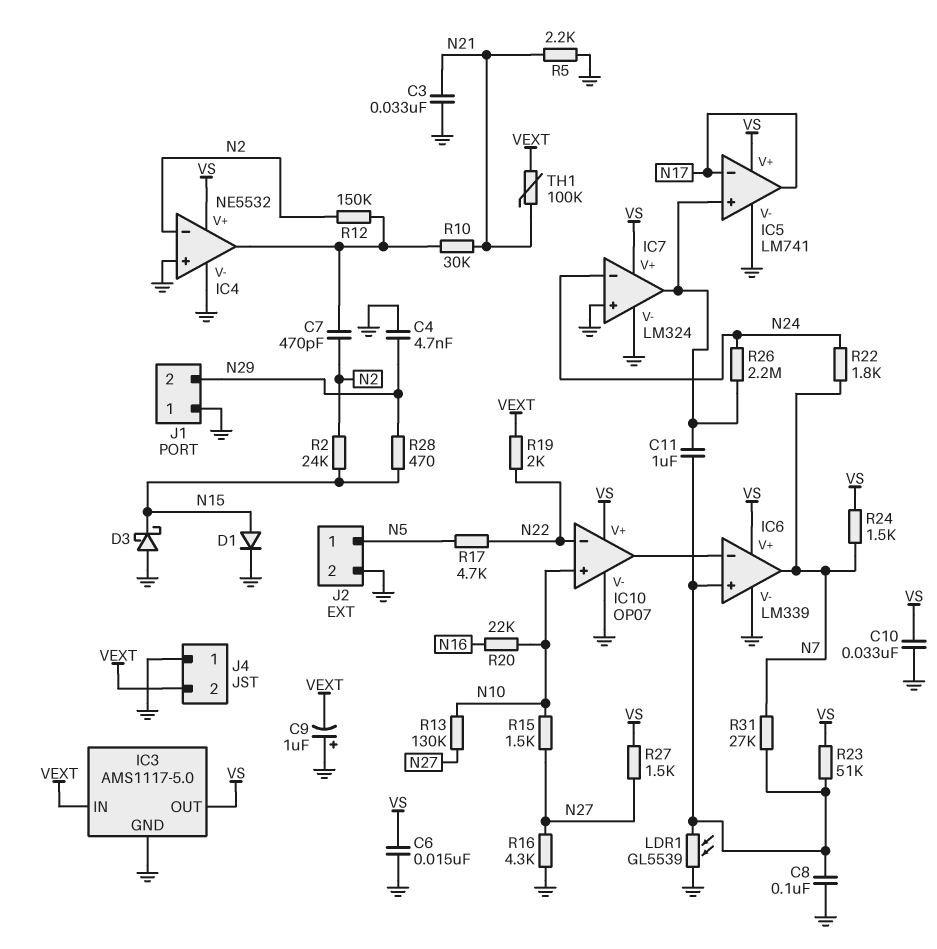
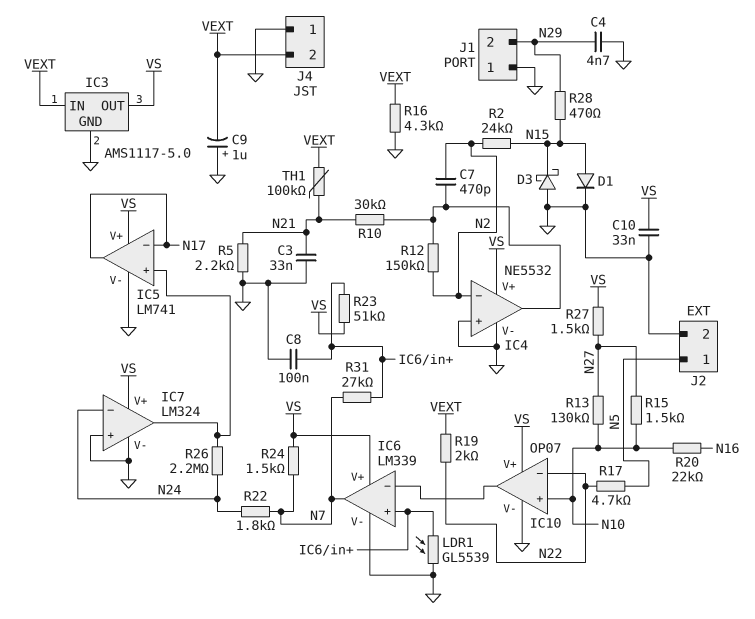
C6: 15nF (GND, VS) -> none
C11: 1uF (IC5/in+, IC6/in+) -> none
R16: 4.3k (GND, N27) -> 4.3k (GND, VEXT)

